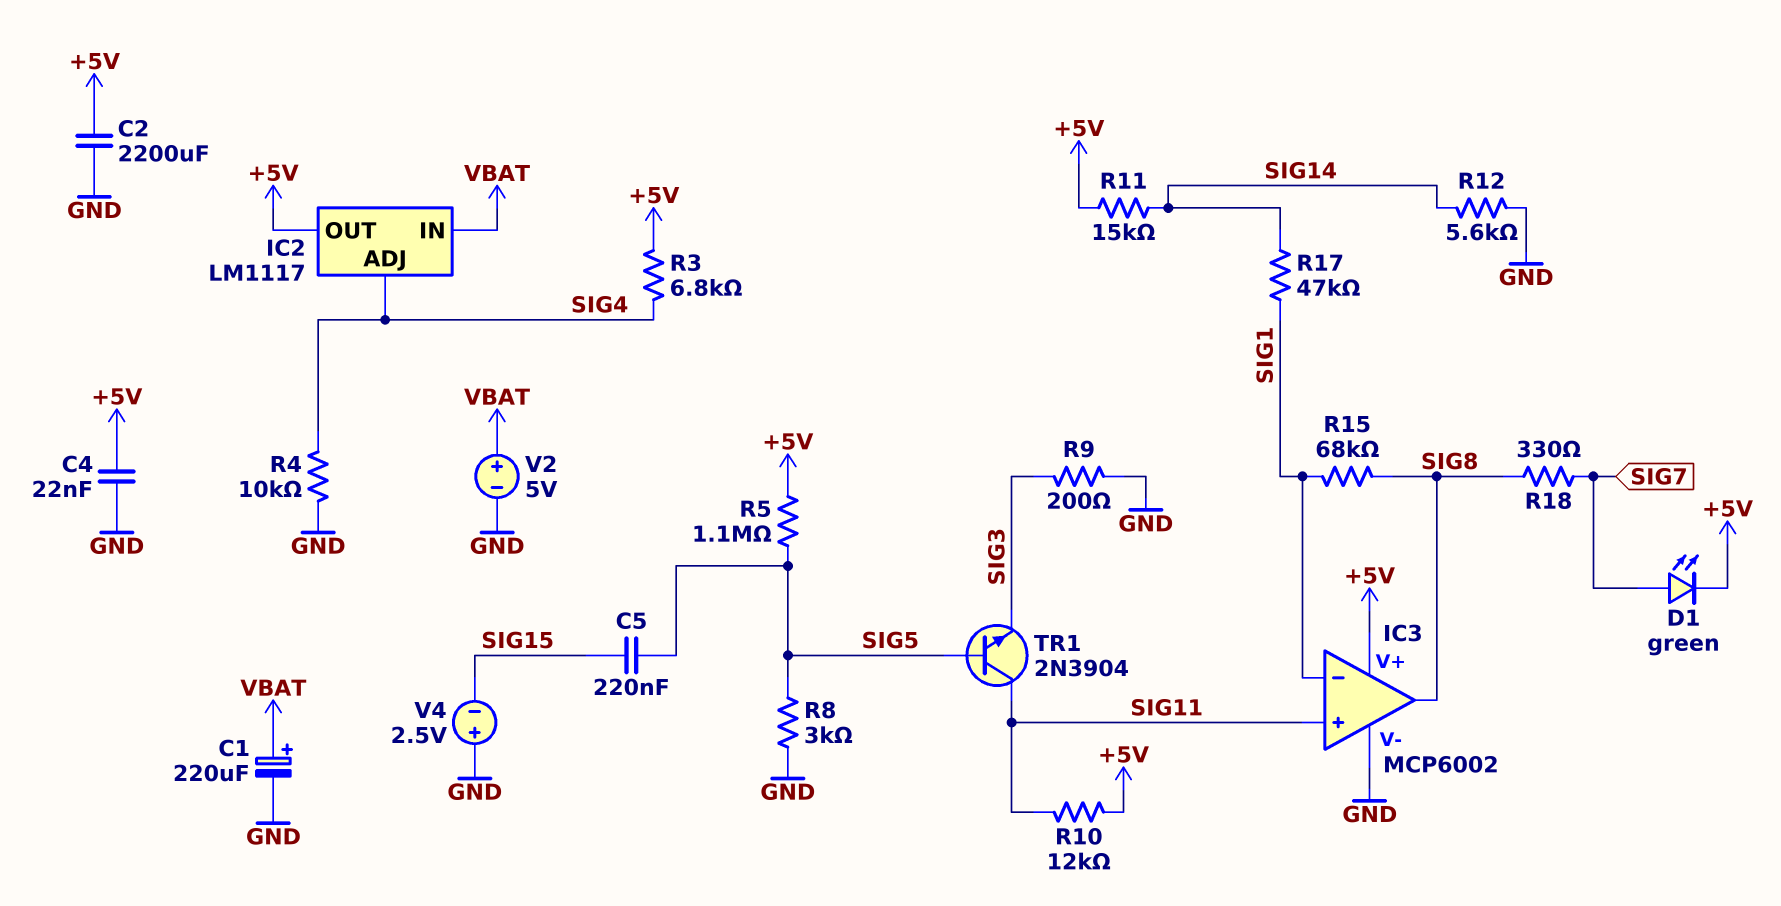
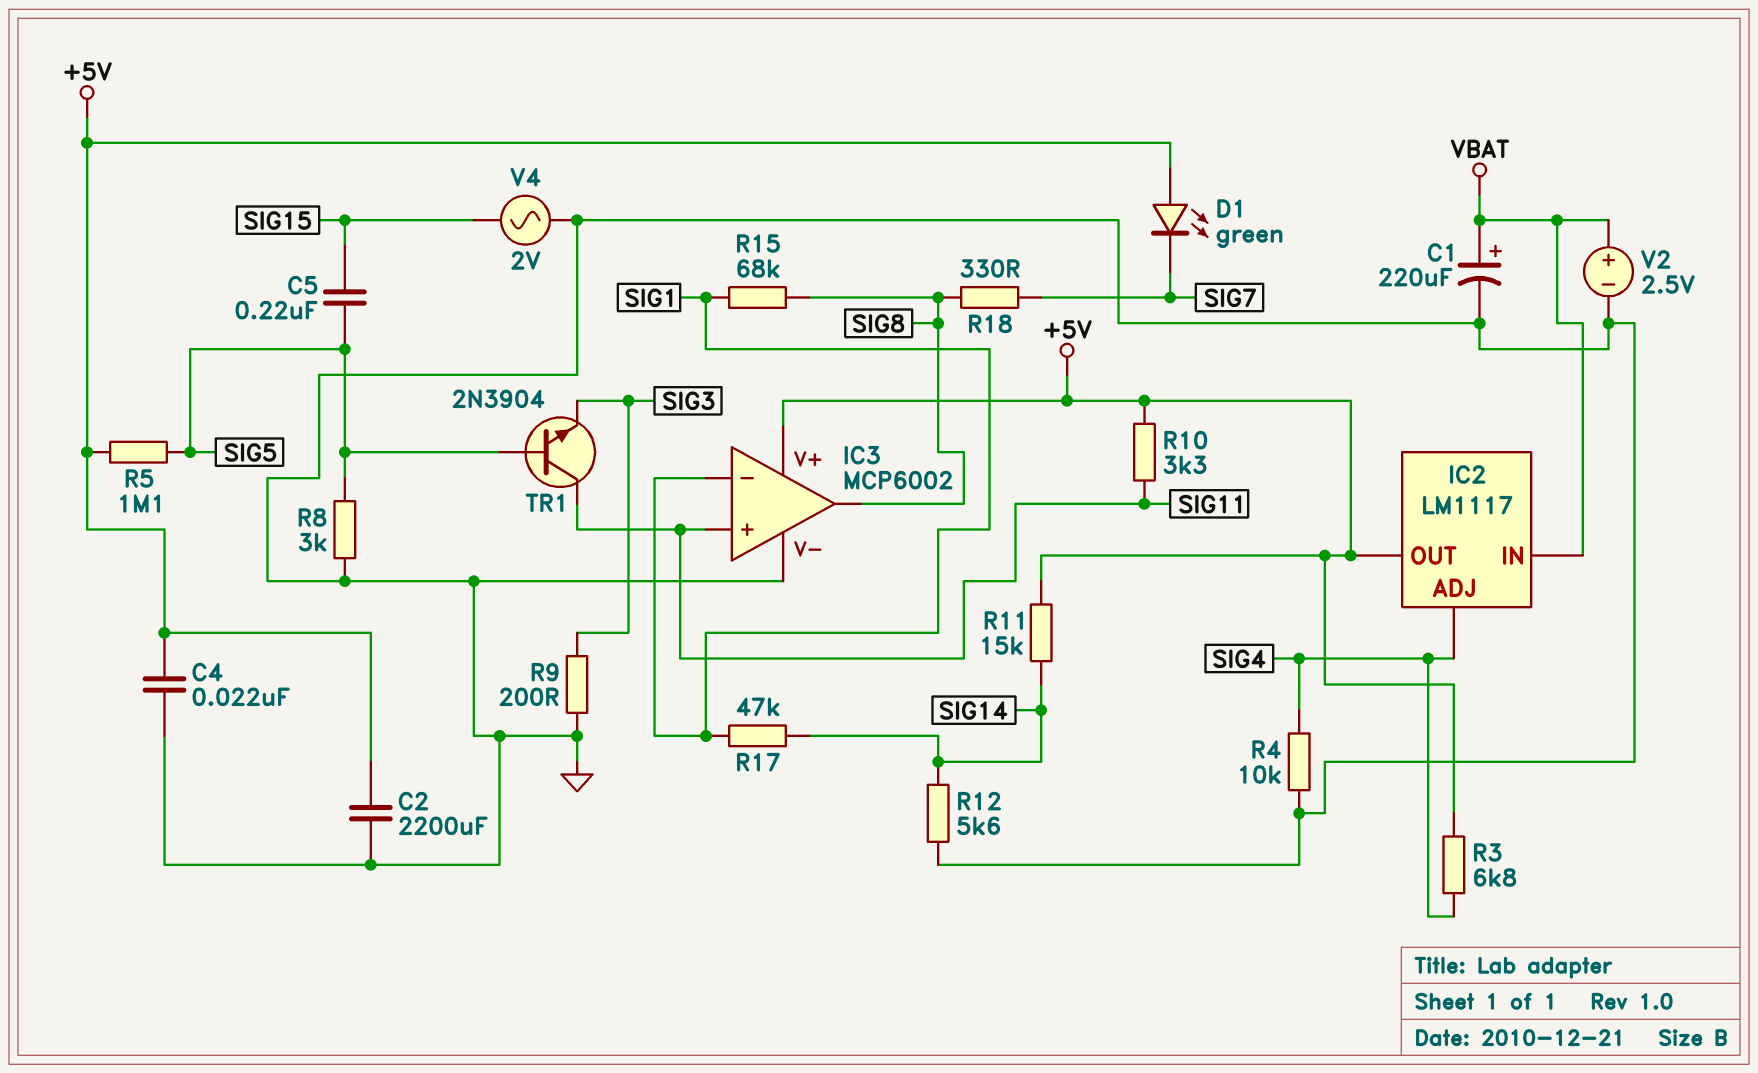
D1: LED green (A SIG7, K +5V) -> LED green (A +5V, K SIG7)
R10: 12k (+5V, SIG11) -> 3.3k (+5V, SIG11)
V2: 5V (plus VBAT, minus GND) -> 2.5V (plus VBAT, minus GND)
V4: 2.5V (plus GND, minus SIG15) -> AC 2V (GND, SIG15)

